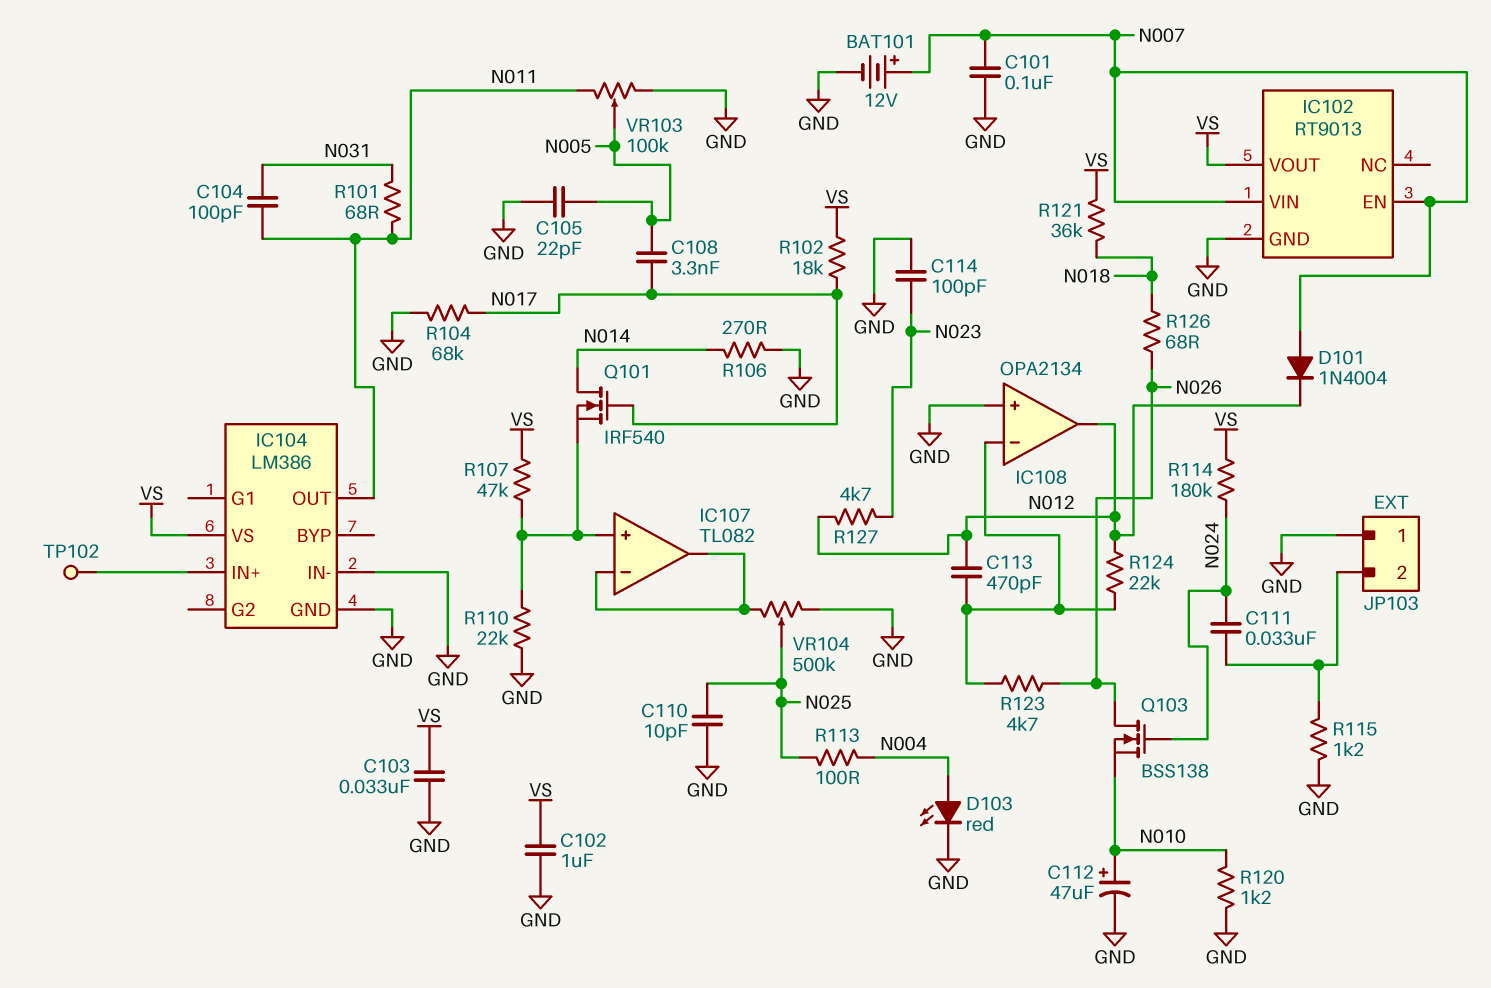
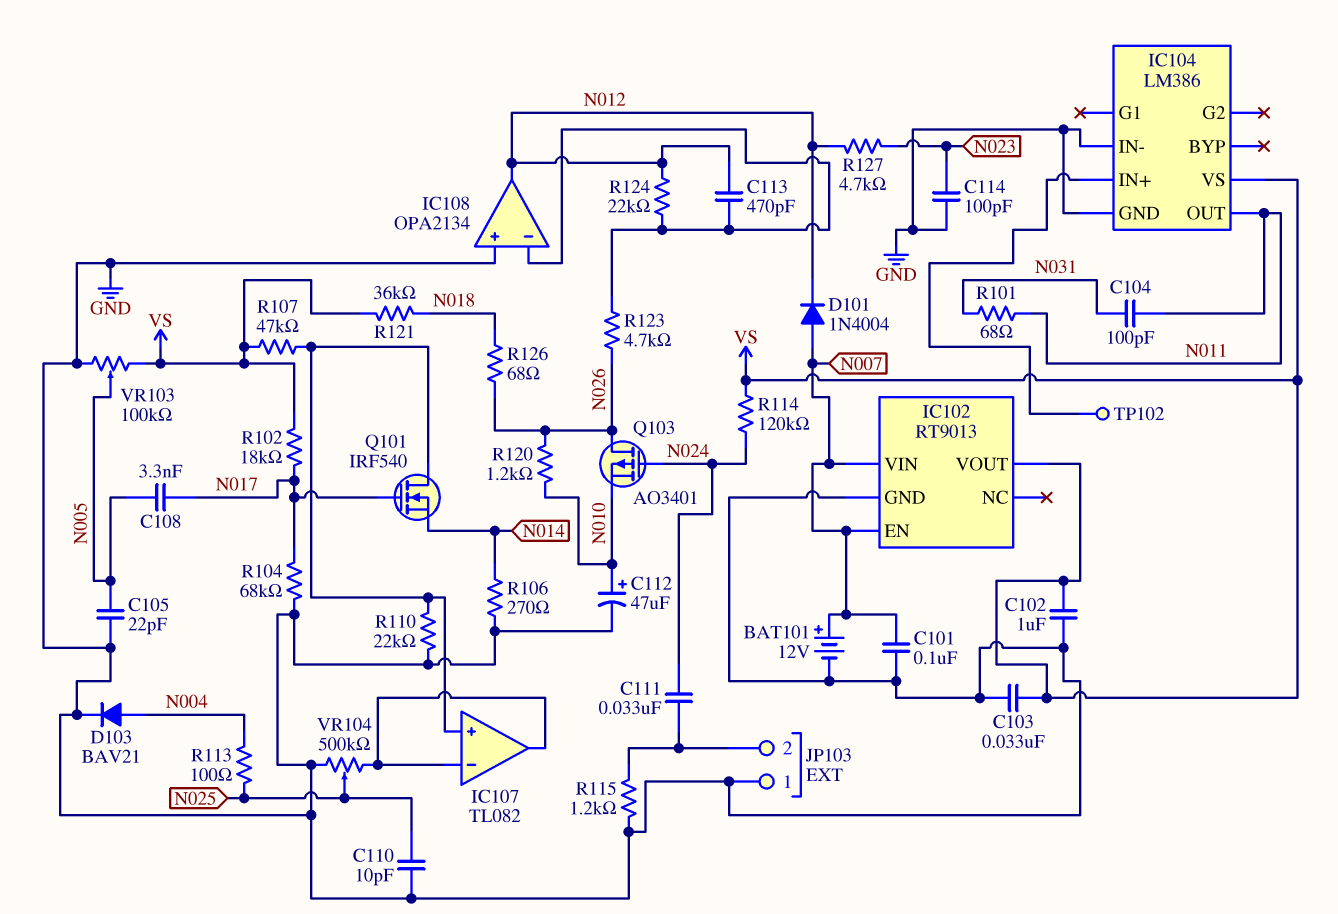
D103: LED red (A N004, K GND) -> diode BAV21 (A N004, K GND)
Q101: NMOS IRF540 (G N017, D N014, S IC107/in+) -> NMOS IRF540 (G N017, D IC107/in+, S N014)
Q103: NMOS BSS138 (G N024, D N026, S N010) -> PMOS AO3401 (G N024, D N026, S N010)
R114: 180k (N024, VS) -> 120k (N024, VS)
R120: 1.2k (GND, N010) -> 1.2k (N010, N026)
VR103: 100k (GND, N011, wiper N005) -> 100k (GND, VS, wiper N005)

